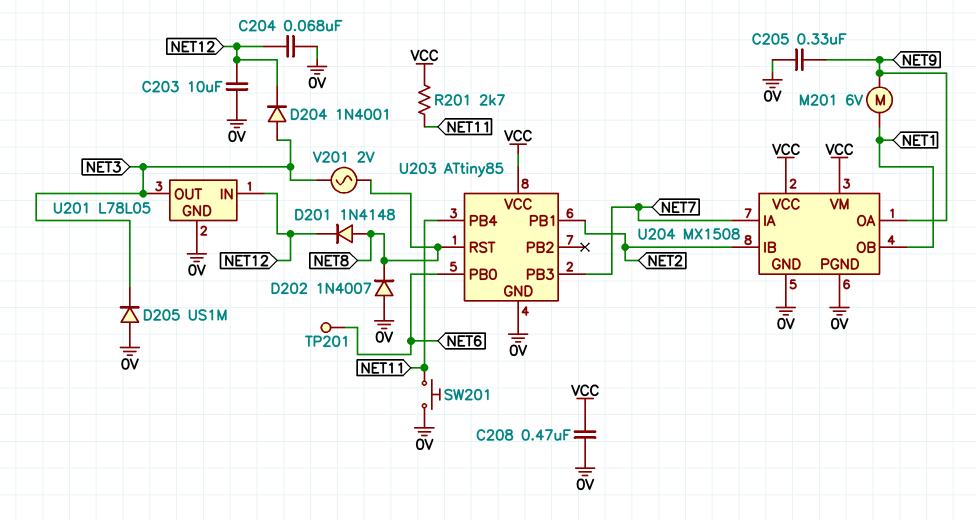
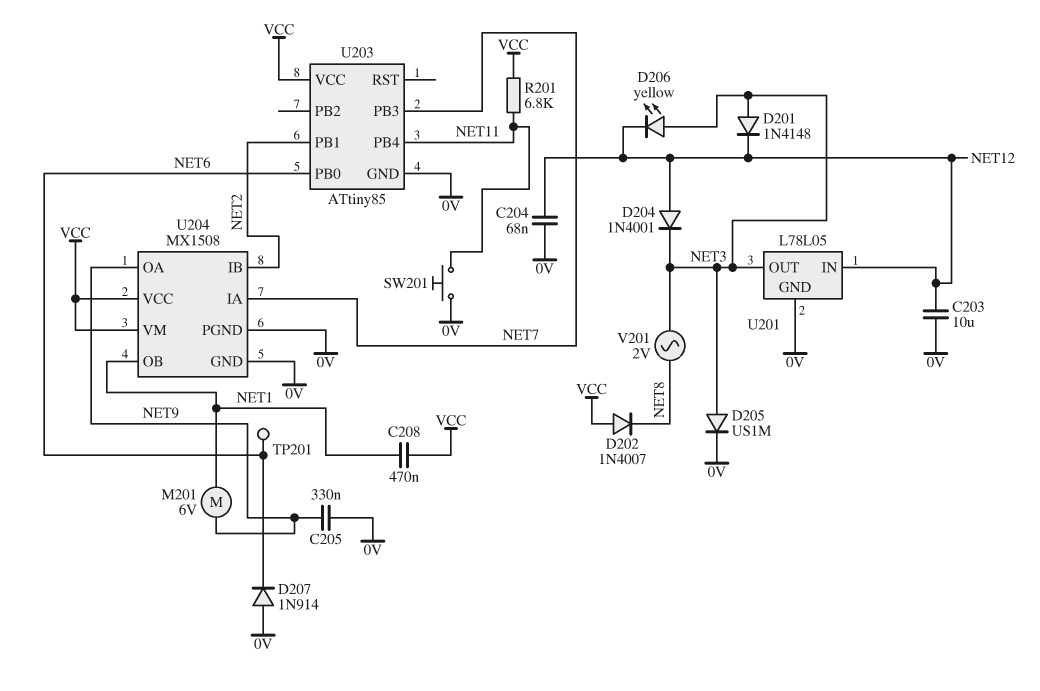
C208: 470nF (0V, VCC) -> 470nF (NET1, VCC)
D201: diode 1N4148 (A NET8, K NET12) -> diode 1N4148 (A NET3, K NET12)
D202: diode 1N4007 (A 0V, K NET8) -> diode 1N4007 (A VCC, K NET8)
D204: diode 1N4001 (A NET3, K NET12) -> diode 1N4001 (A NET12, K NET3)
D205: diode US1M (A 0V, K NET3) -> diode US1M (A NET3, K 0V)
D206: none -> LED yellow (A NET3, K NET12)
D207: none -> diode 1N914 (A 0V, K NET6)
R201: 2.7k (NET11, VCC) -> 6.8k (NET11, VCC)
U203 pin RST: NET8 -> none

